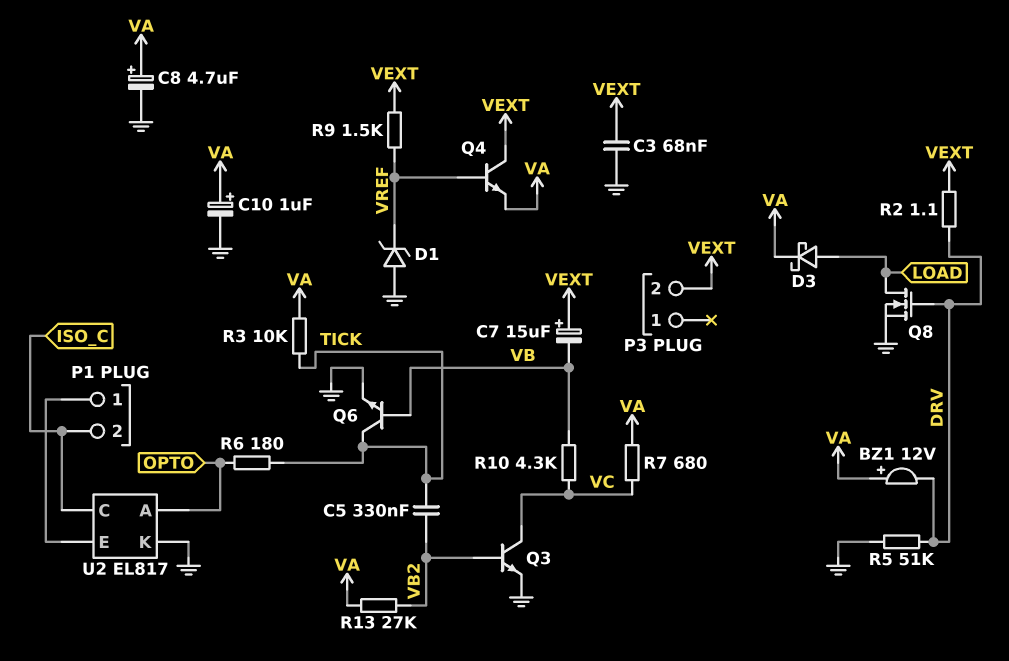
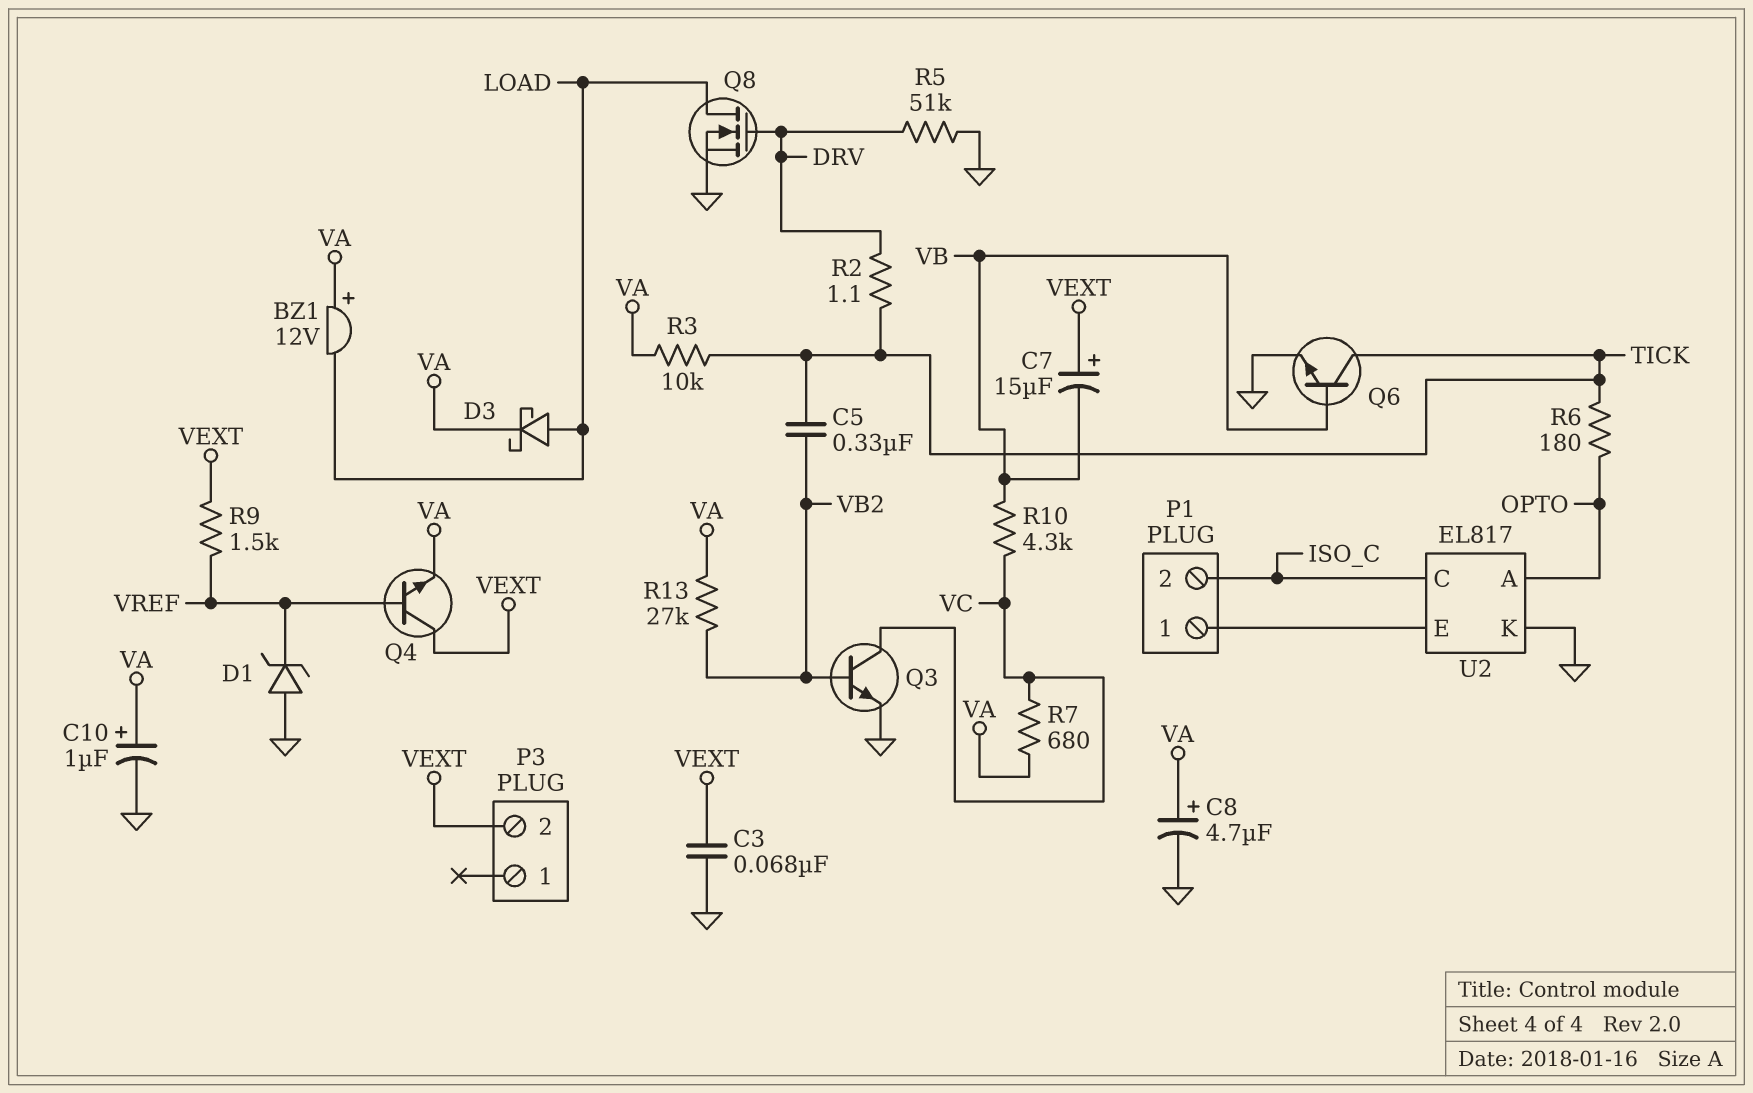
BZ1: buzzer 12V (plus VA, minus DRV) -> buzzer 12V (plus VA, minus LOAD)
R2: 1.1 (DRV, VEXT) -> 1.1 (DRV, TICK)

